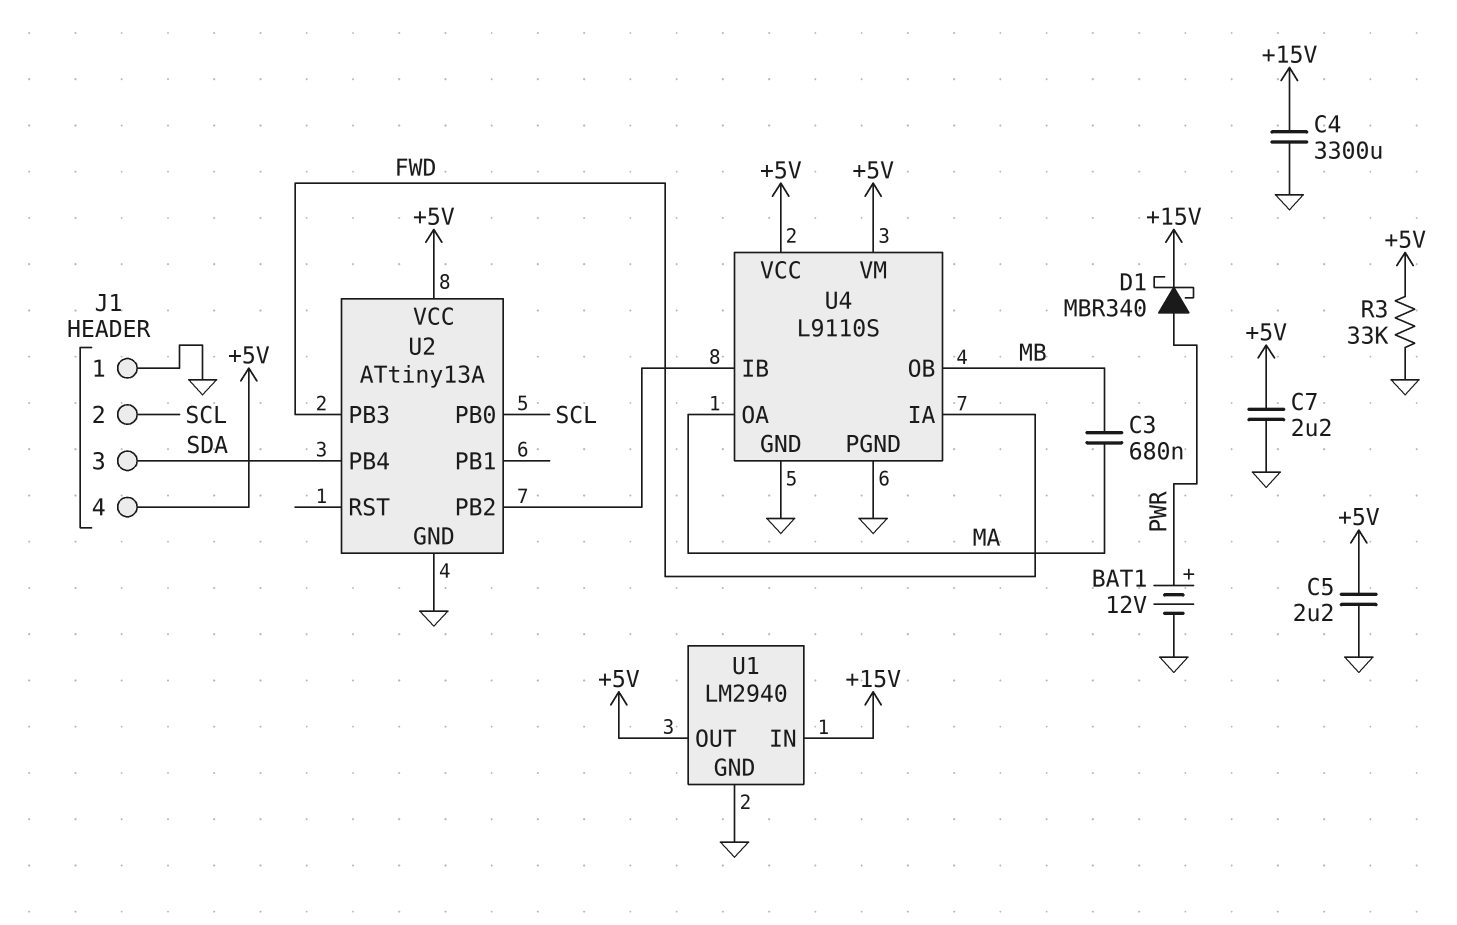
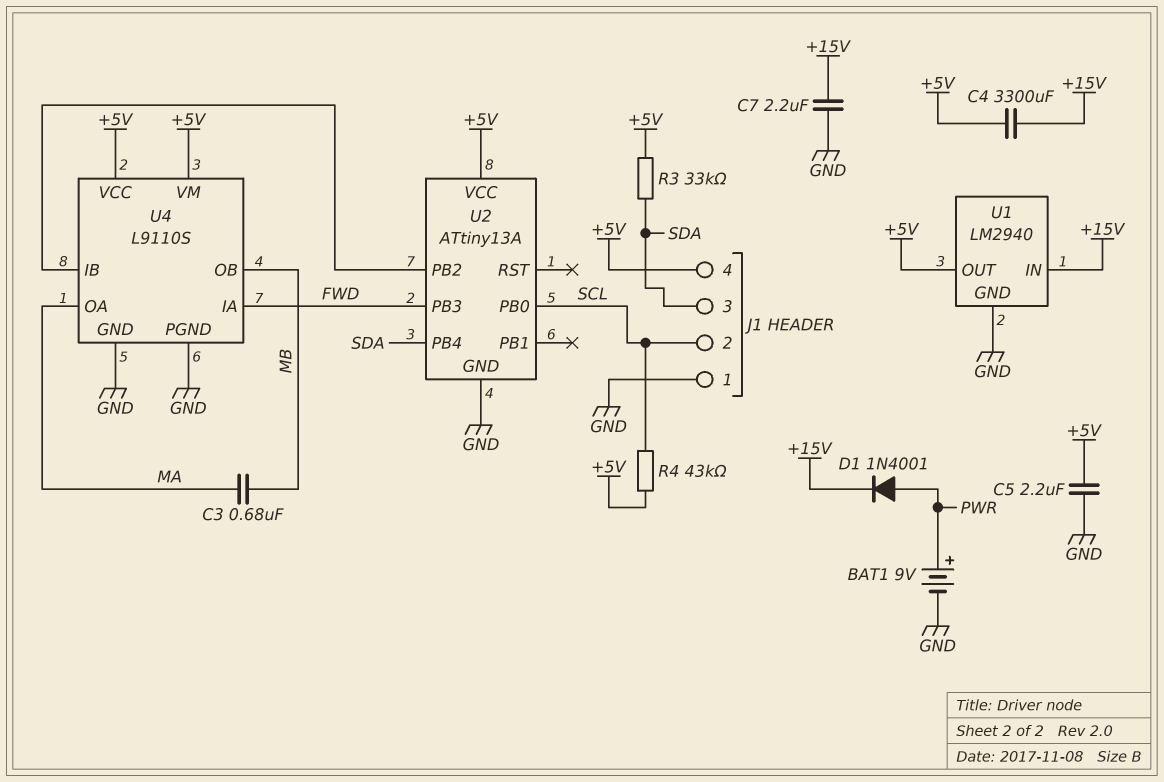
BAT1: 12V (plus PWR, minus GND) -> 9V (plus PWR, minus GND)
C4: 3300uF (+15V, GND) -> 3300uF (+5V, +15V)
C7: 2.2uF (+5V, GND) -> 2.2uF (+15V, GND)
D1: schottky MBR340 (A PWR, K +15V) -> diode 1N4001 (A PWR, K +15V)
R3: 33k (+5V, GND) -> 33k (+5V, SDA)
R4: none -> 43k (+5V, SCL)

